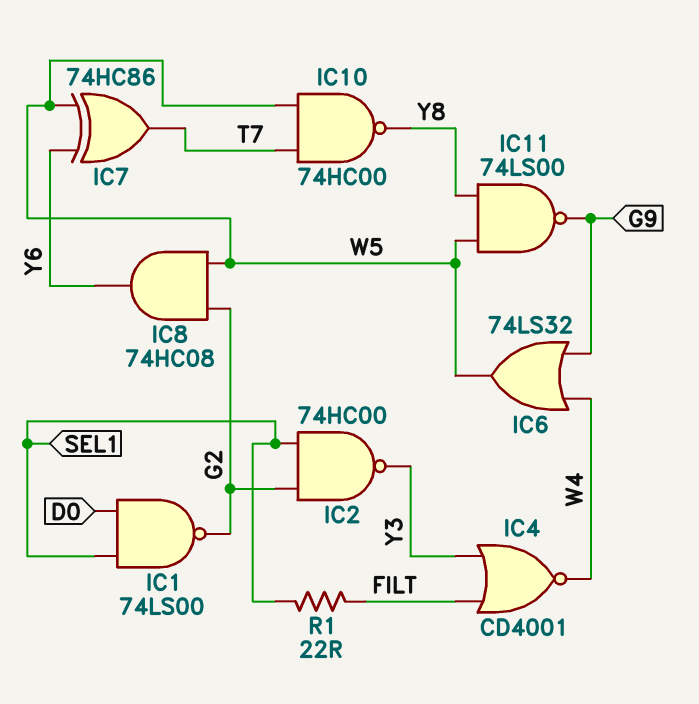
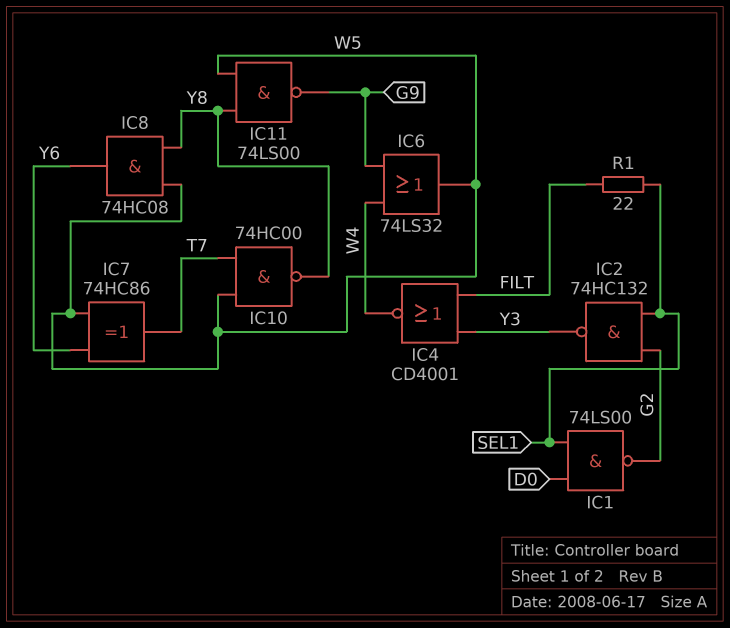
IC2: NAND 74HC00 (in G2, in SEL1, out Y3) -> NAND 74HC132 (in G2, in SEL1, out Y3)
IC8: AND 74HC08 (in G2, in W5, out Y6) -> AND 74HC08 (in W5, in Y8, out Y6)

